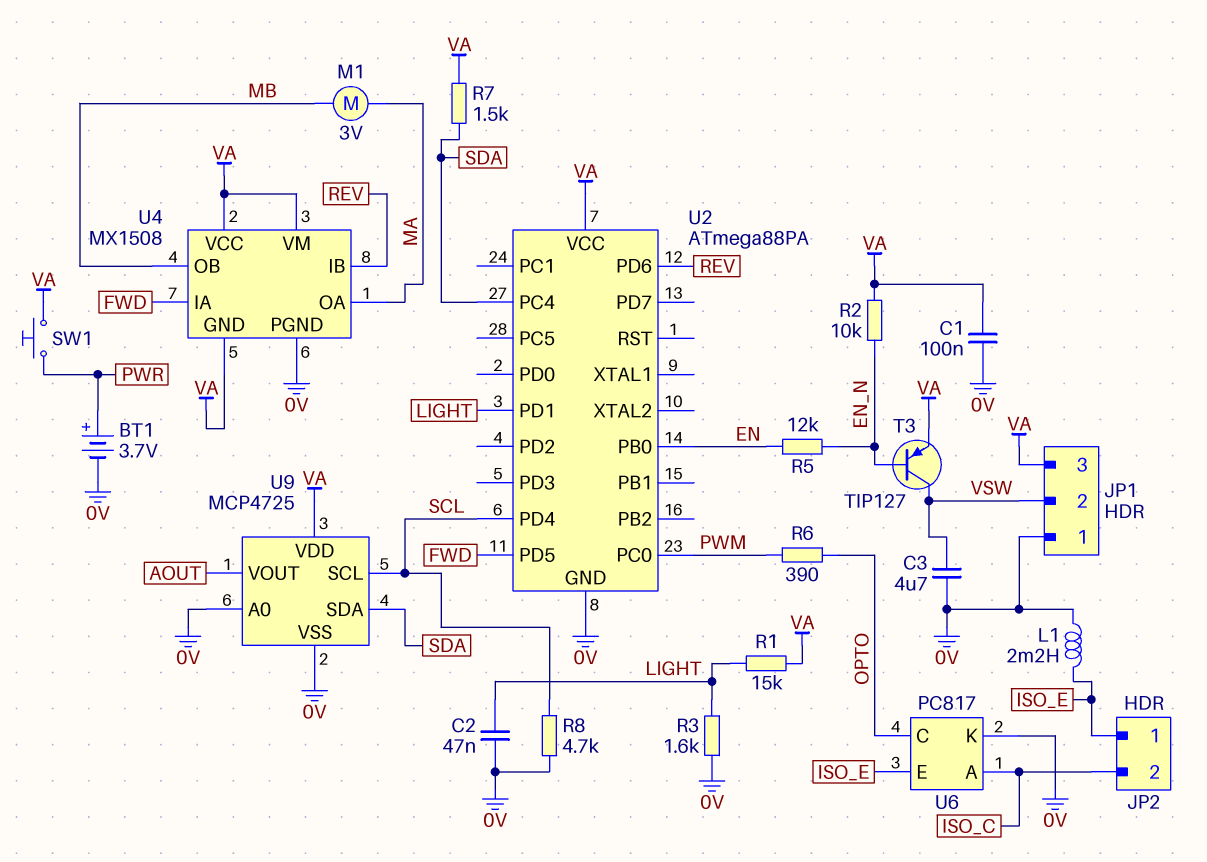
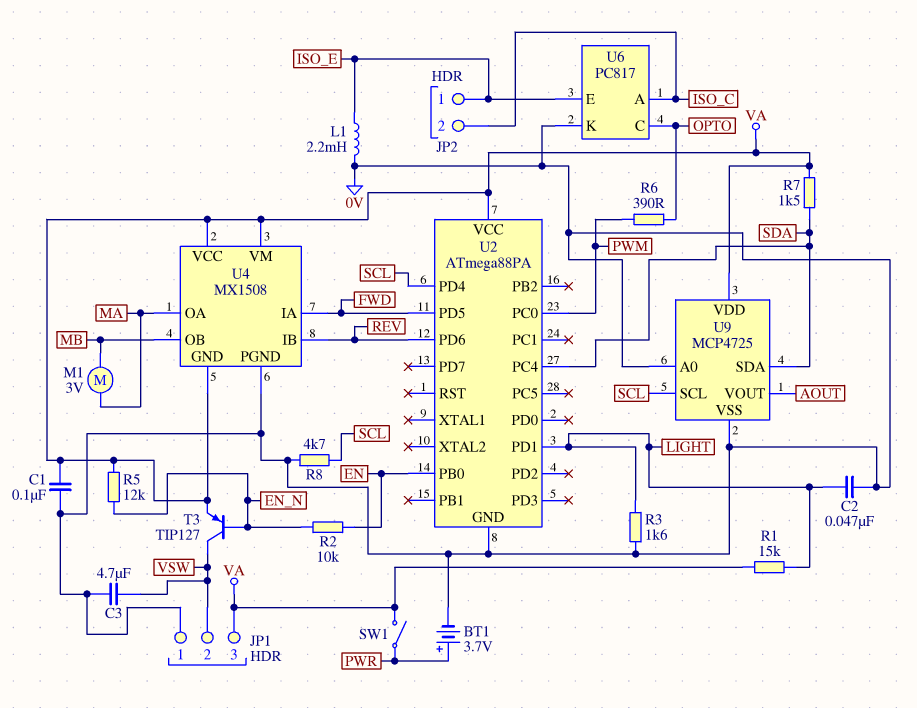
R2: 10k (EN_N, VA) -> 10k (EN, EN_N)
R5: 12k (EN, EN_N) -> 12k (EN_N, VA)
SW1: button (PWR, VA) -> switch (PWR, VA)

